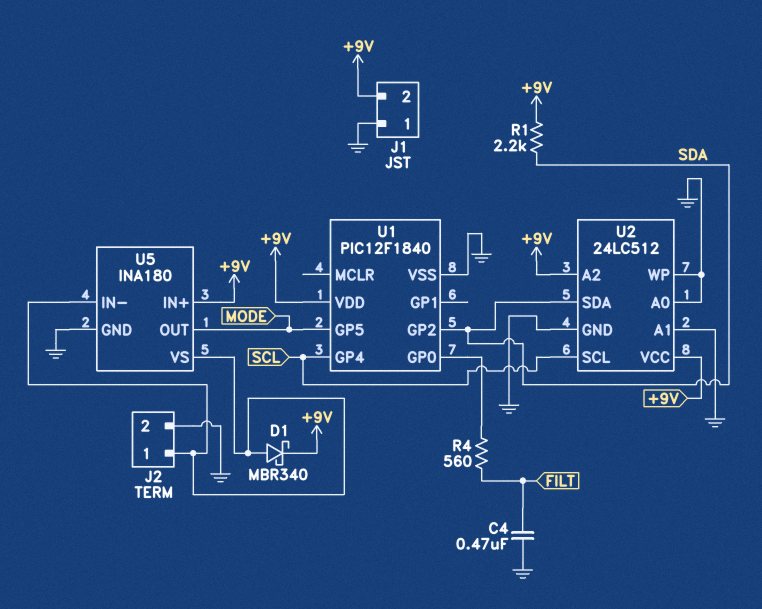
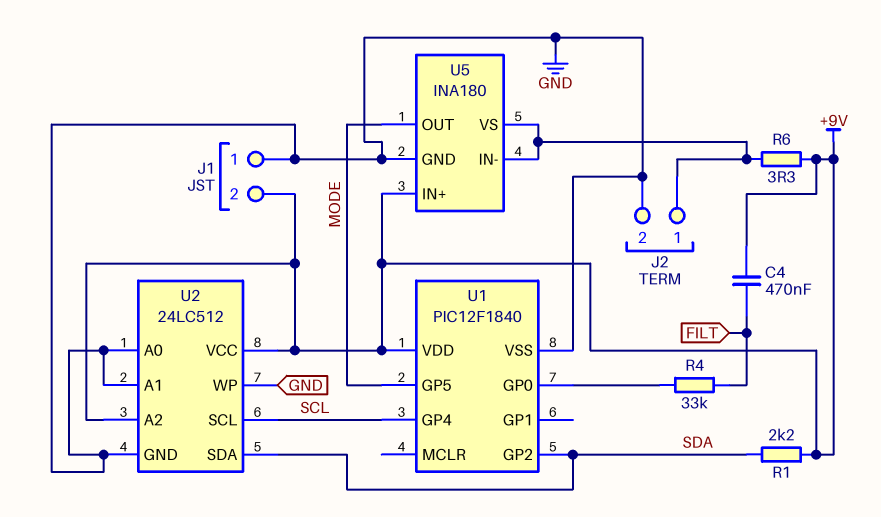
C4: 470nF (FILT, GND) -> 470nF (+9V, FILT)
D1: schottky MBR340 (A J2/1, K +9V) -> none
R4: 560 (FILT, U1/GP0) -> 33k (FILT, U1/GP0)
R6: none -> 3.3 (+9V, J2/1)

